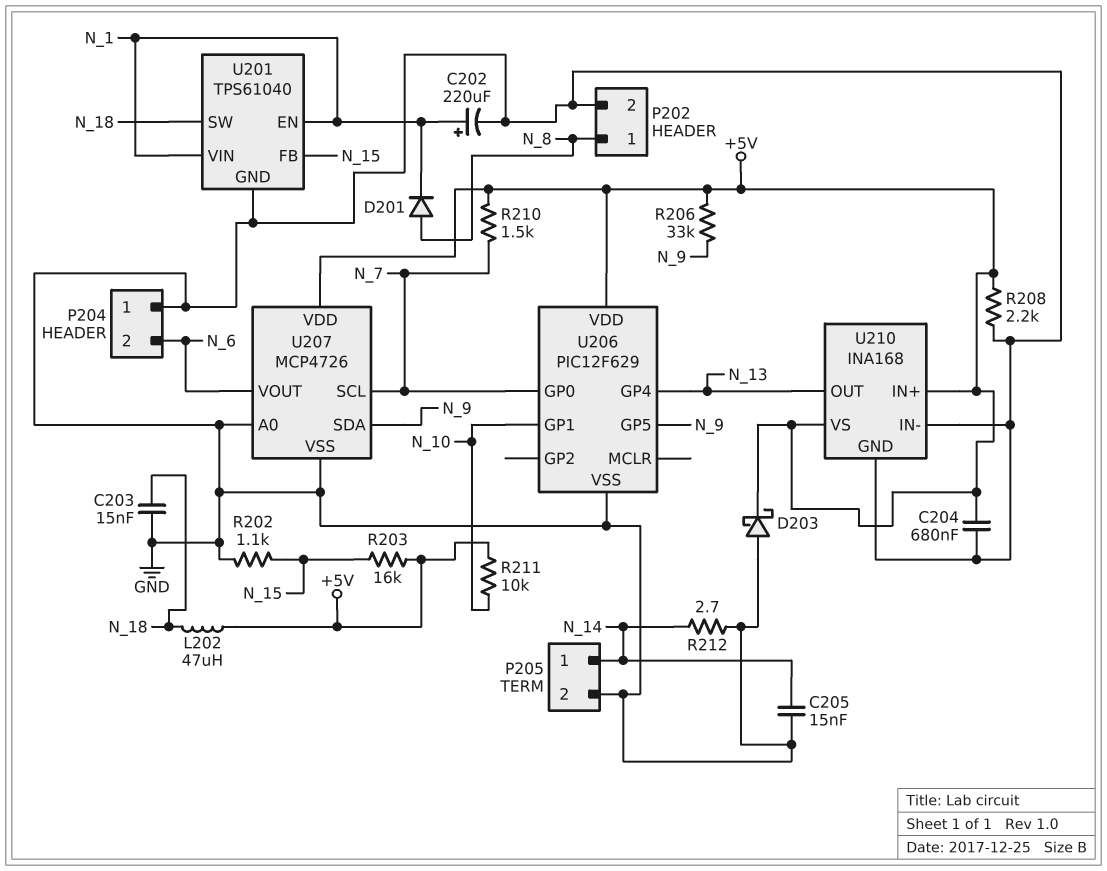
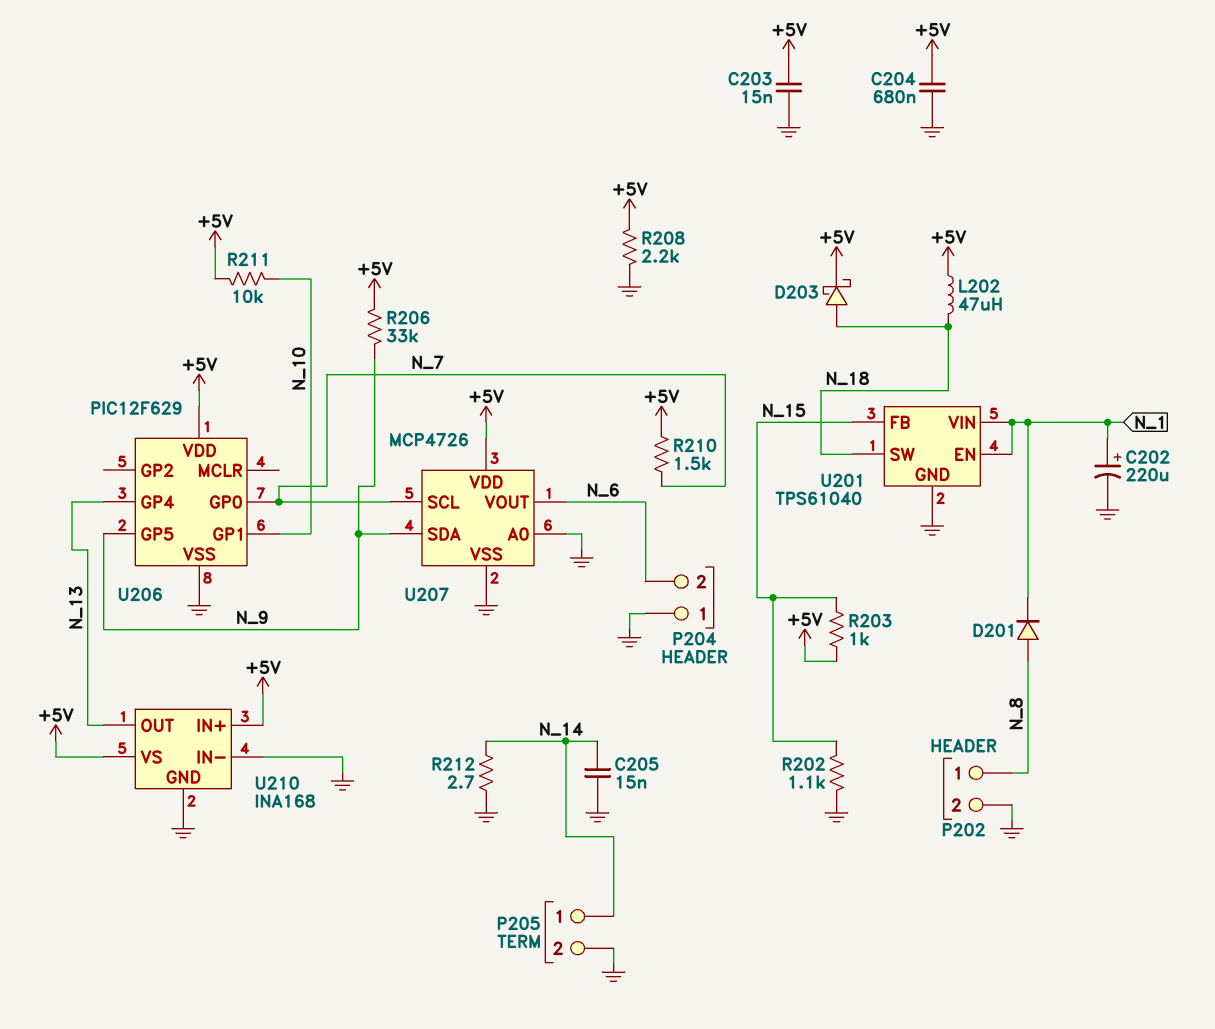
C203: 15nF (GND, N_18) -> 15nF (+5V, GND)
D203: schottky (A GND, K +5V) -> schottky (A N_18, K +5V)
R203: 16k (+5V, N_15) -> 1k (+5V, N_15)

